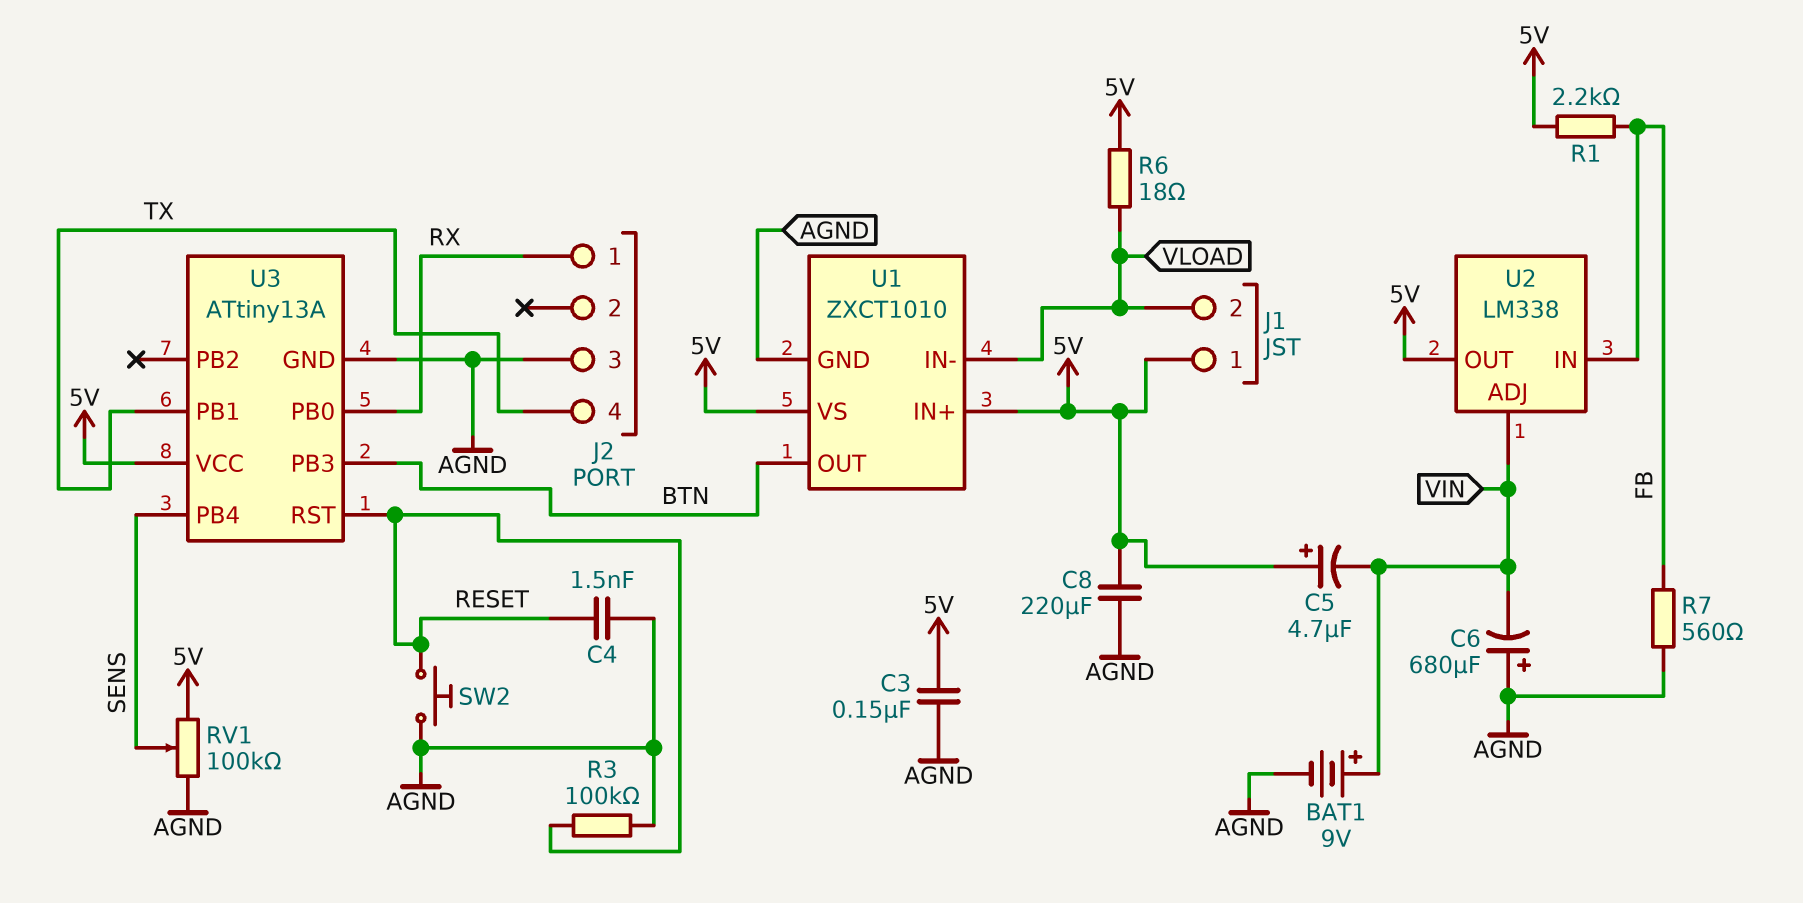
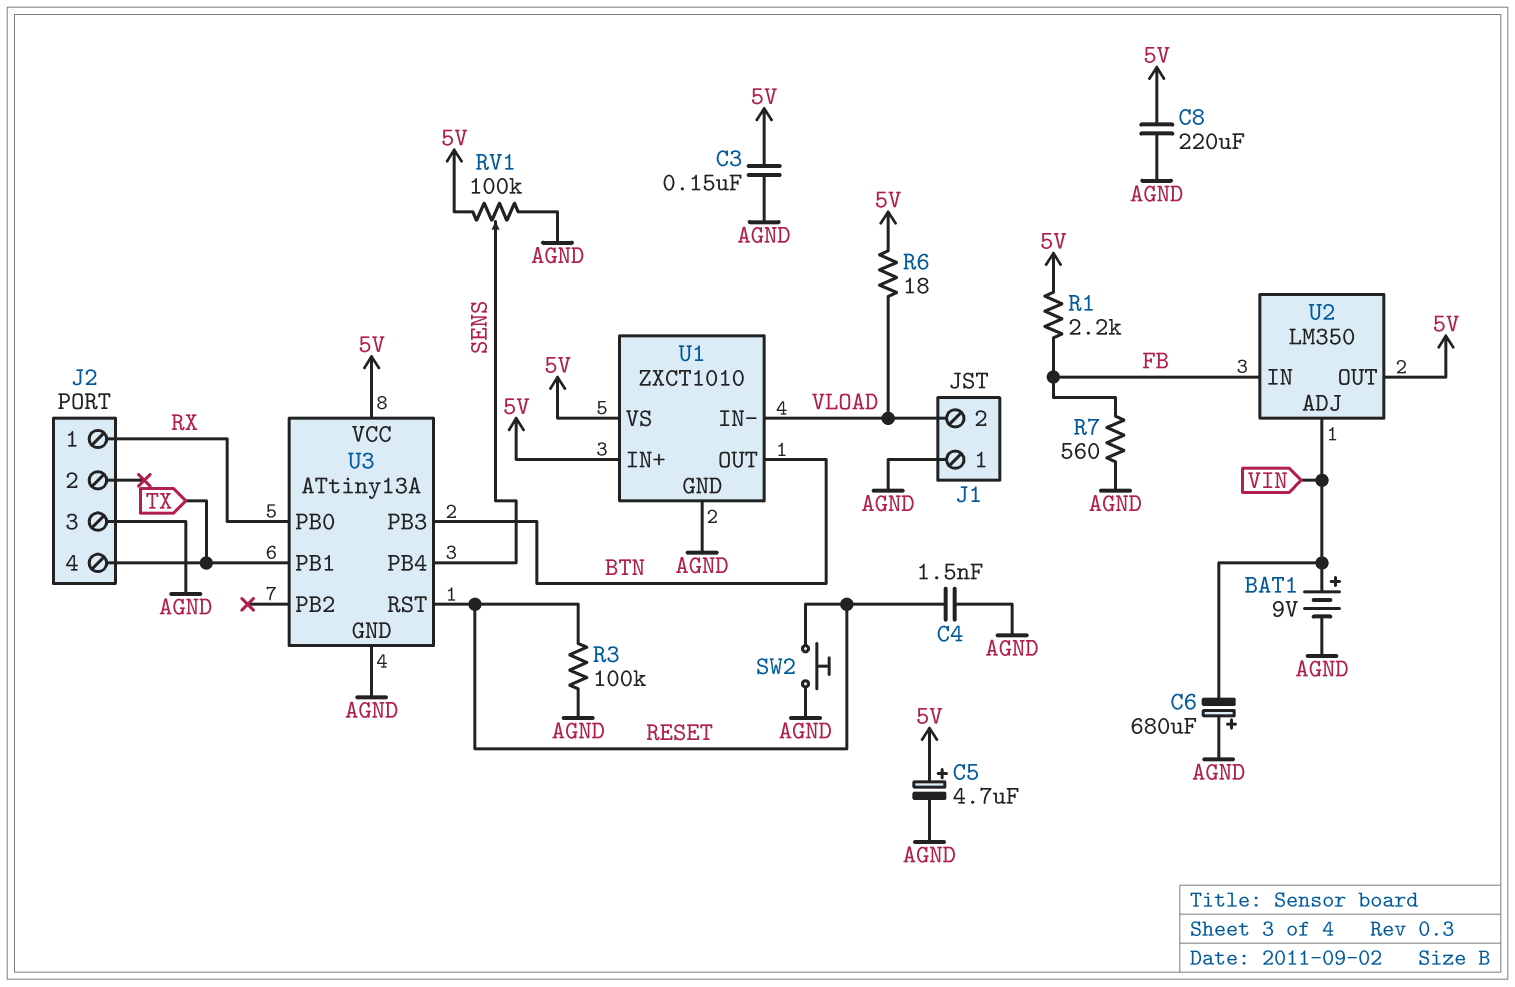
C5: 4.7uF (plus 5V, minus VIN) -> 4.7uF (plus 5V, minus AGND)
J1 pin 1: 5V -> AGND
U2: LM338 -> LM350

